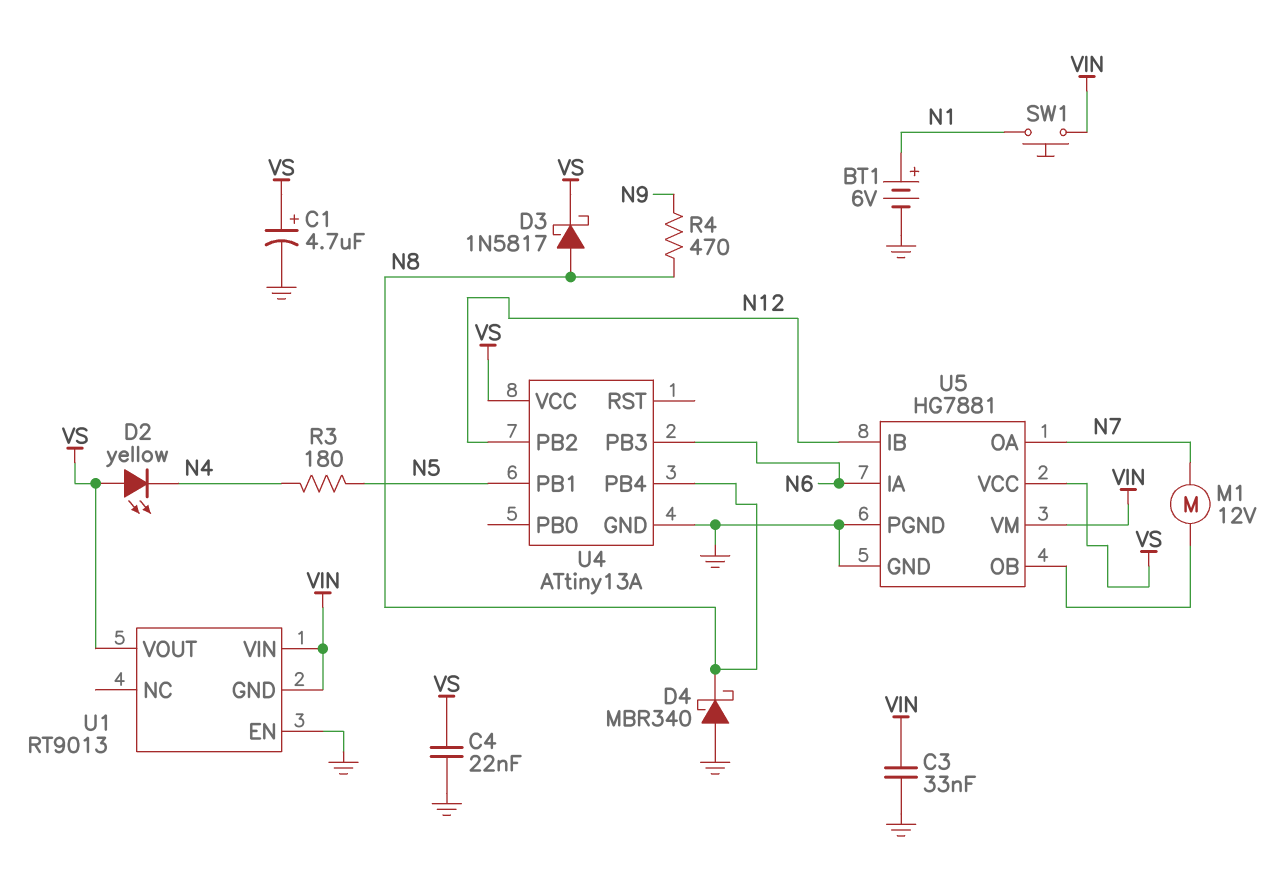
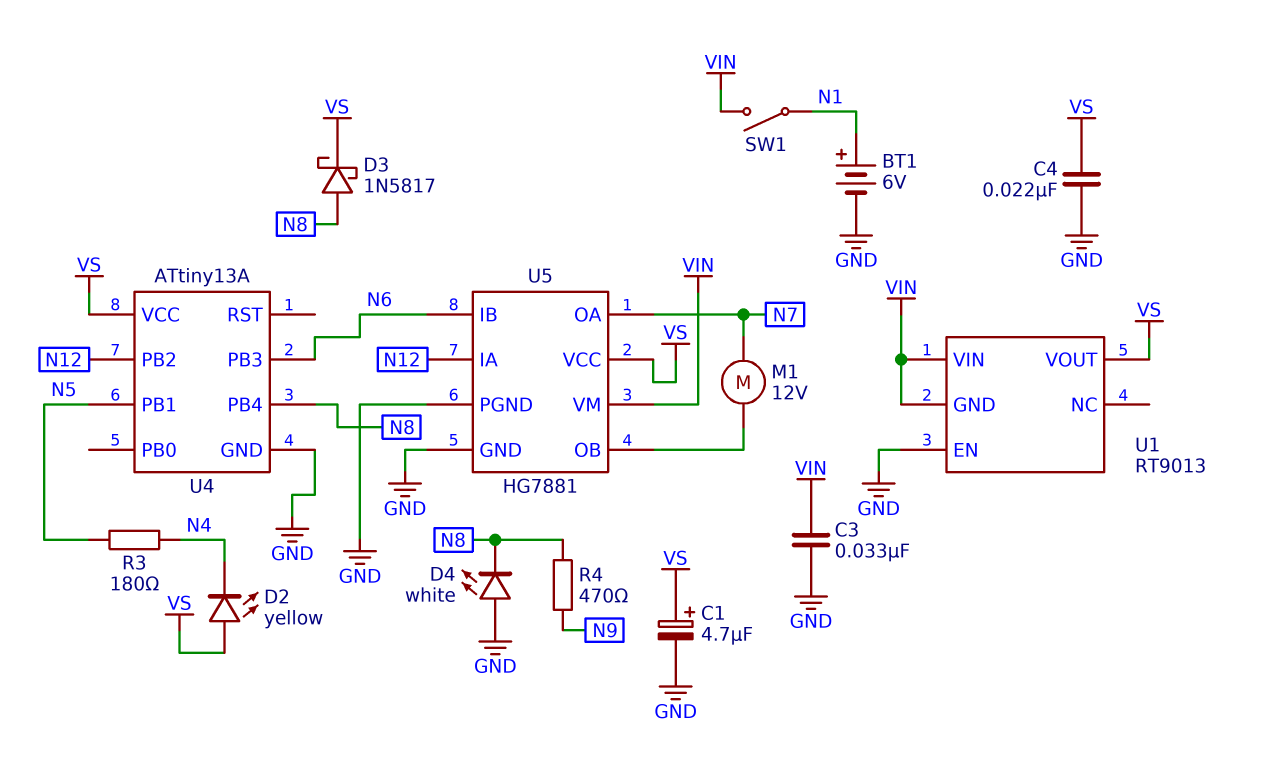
D4: schottky MBR340 (A GND, K N8) -> LED white (A GND, K N8)
SW1: button (N1, VIN) -> switch (N1, VIN)
U5 pin IA: N6 -> N12
U5 pin IB: N12 -> N6

